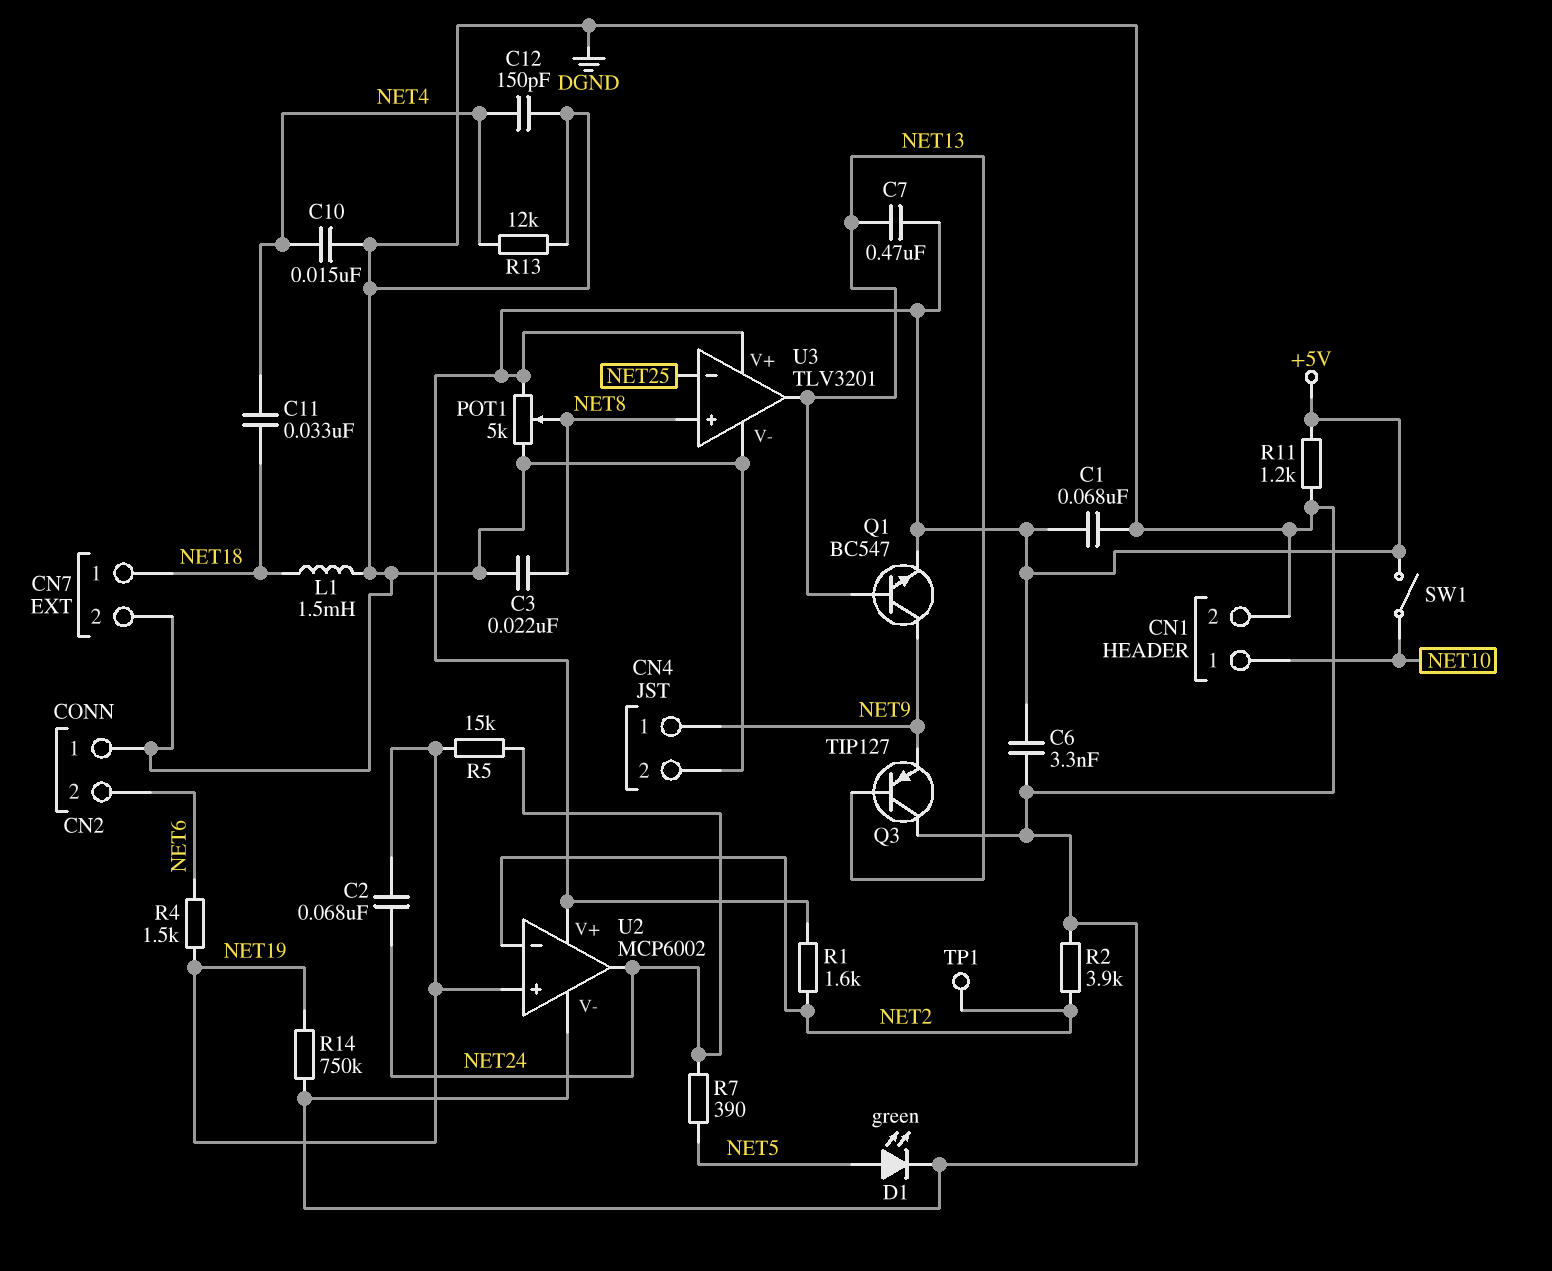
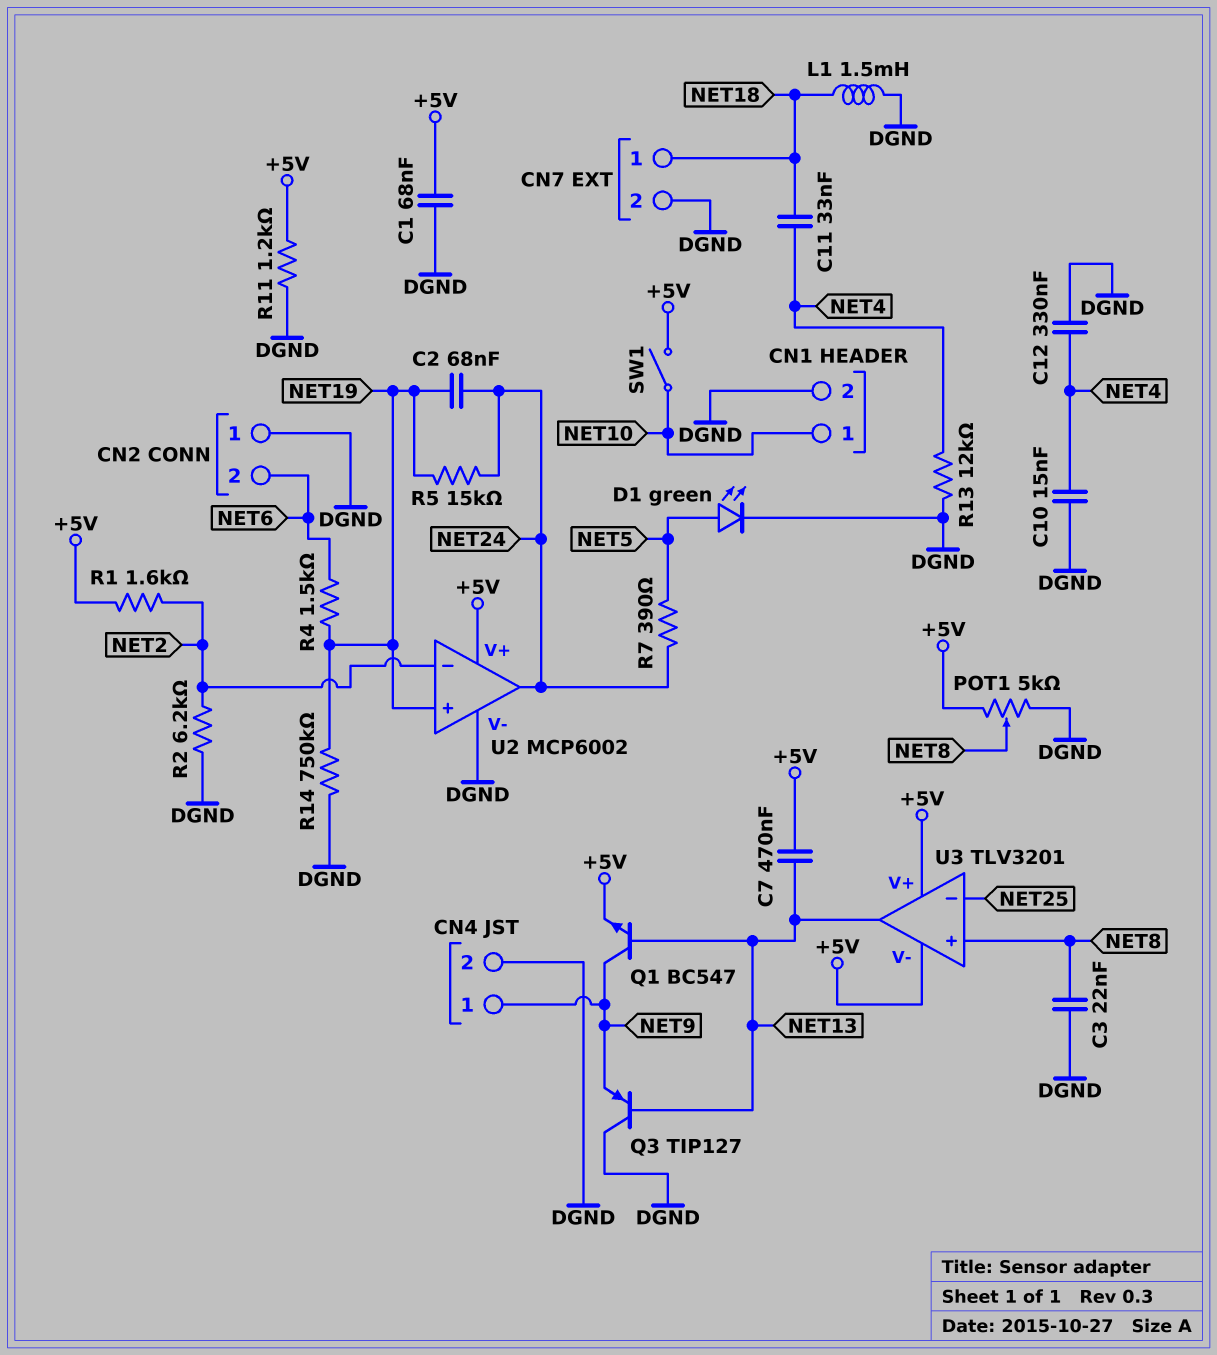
C6: 3.3nF (+5V, DGND) -> none
C12: 150pF (DGND, NET4) -> 330nF (DGND, NET4)
R2: 3.9k (DGND, NET2) -> 6.2k (DGND, NET2)
TP1: test point (NET2) -> none
U3 pin V-: DGND -> +5V

